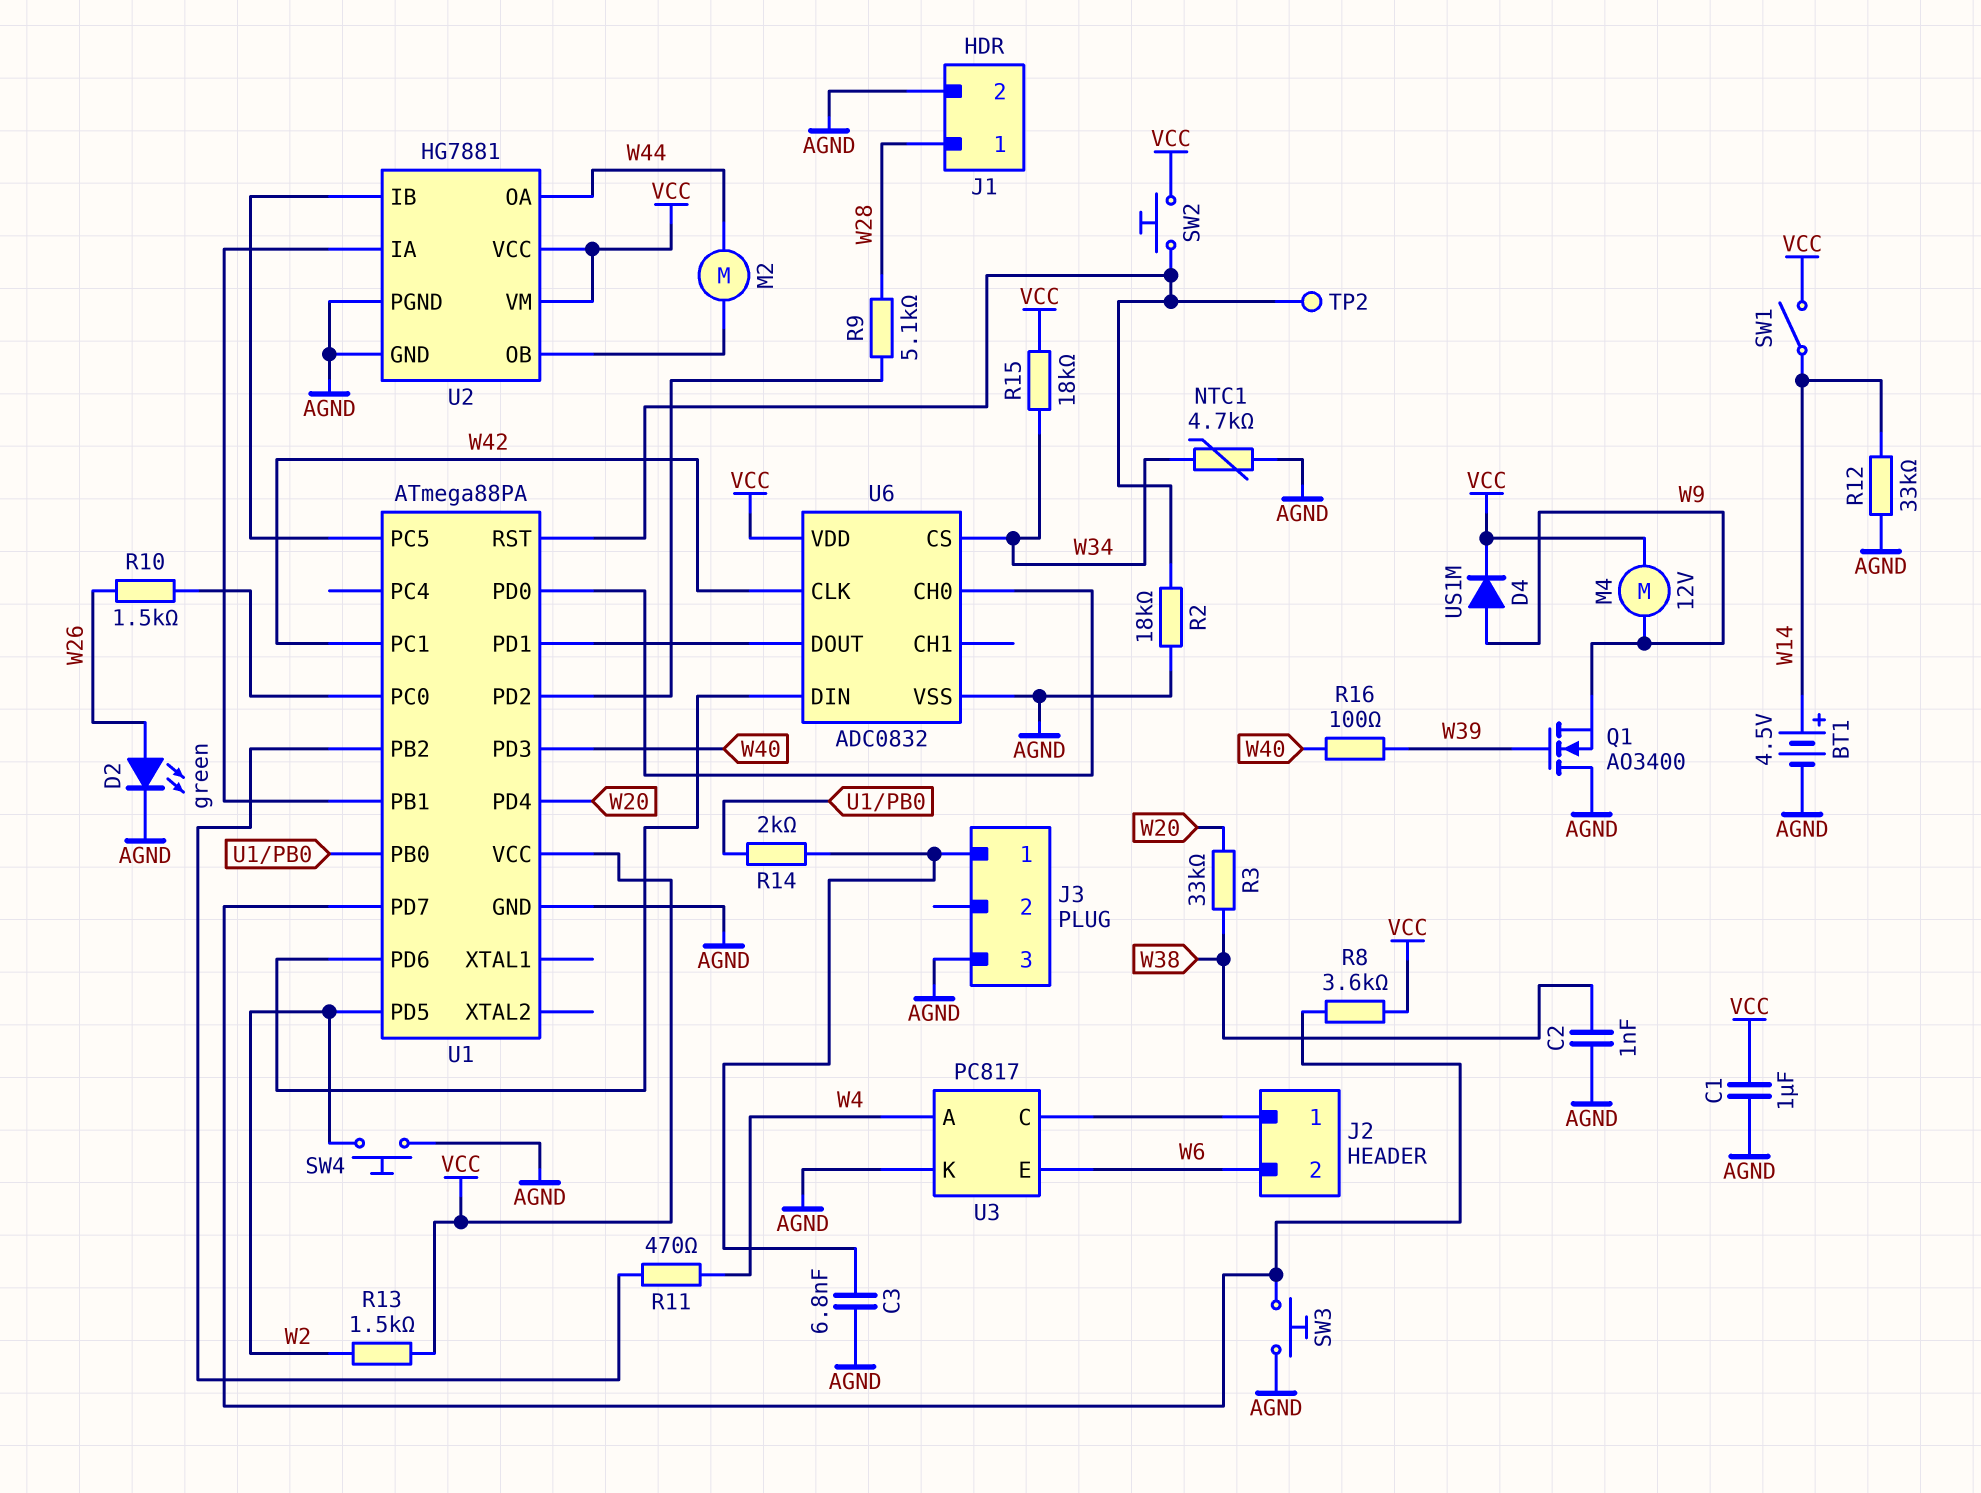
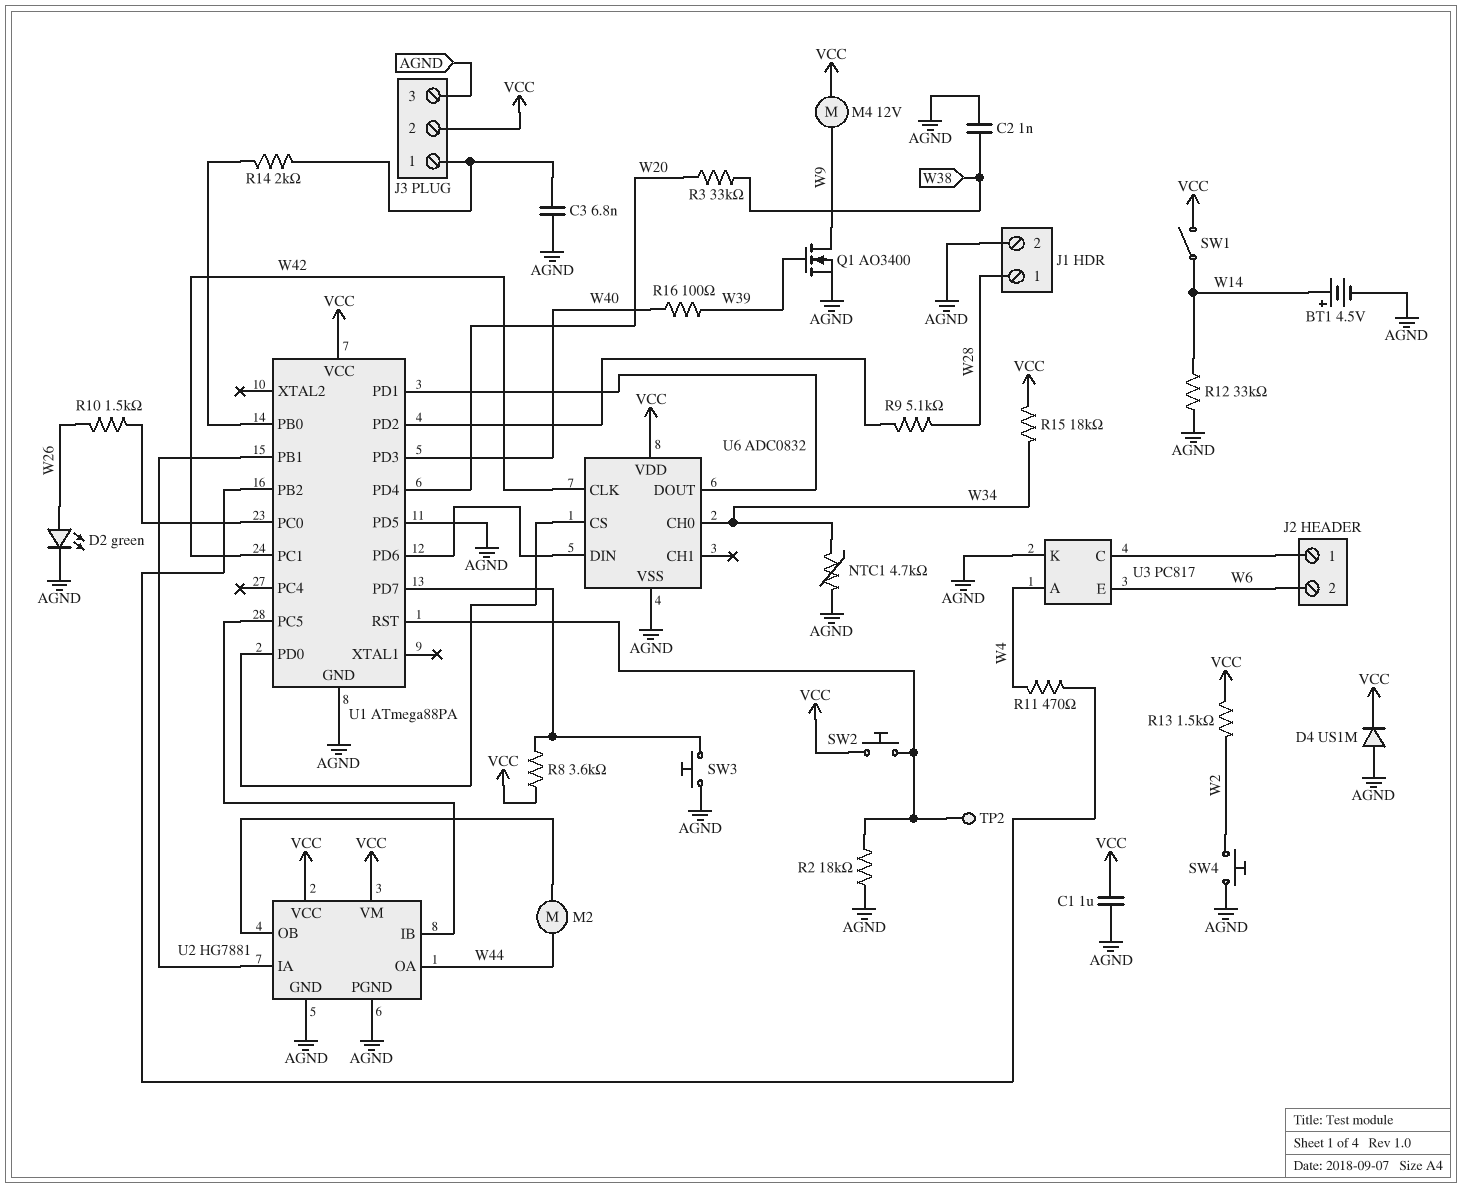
D4: diode US1M (A W9, K VCC) -> diode US1M (A AGND, K VCC)
J3 pin 2: none -> VCC
Q1: NMOS AO3400 (G W39, D AGND, S W9) -> NMOS AO3400 (G W39, D W9, S AGND)
U1 pin PD5: W2 -> AGND
U6 pin CH0: U1/PD0 -> W34
U6 pin CS: W34 -> U1/PD0

